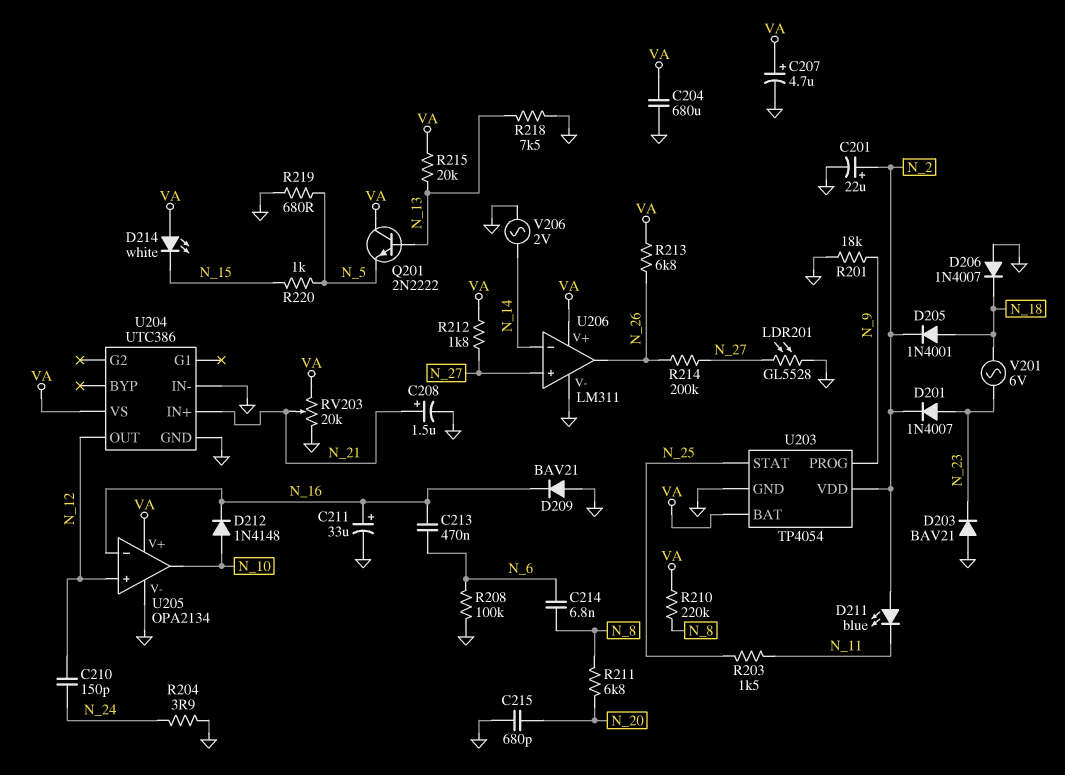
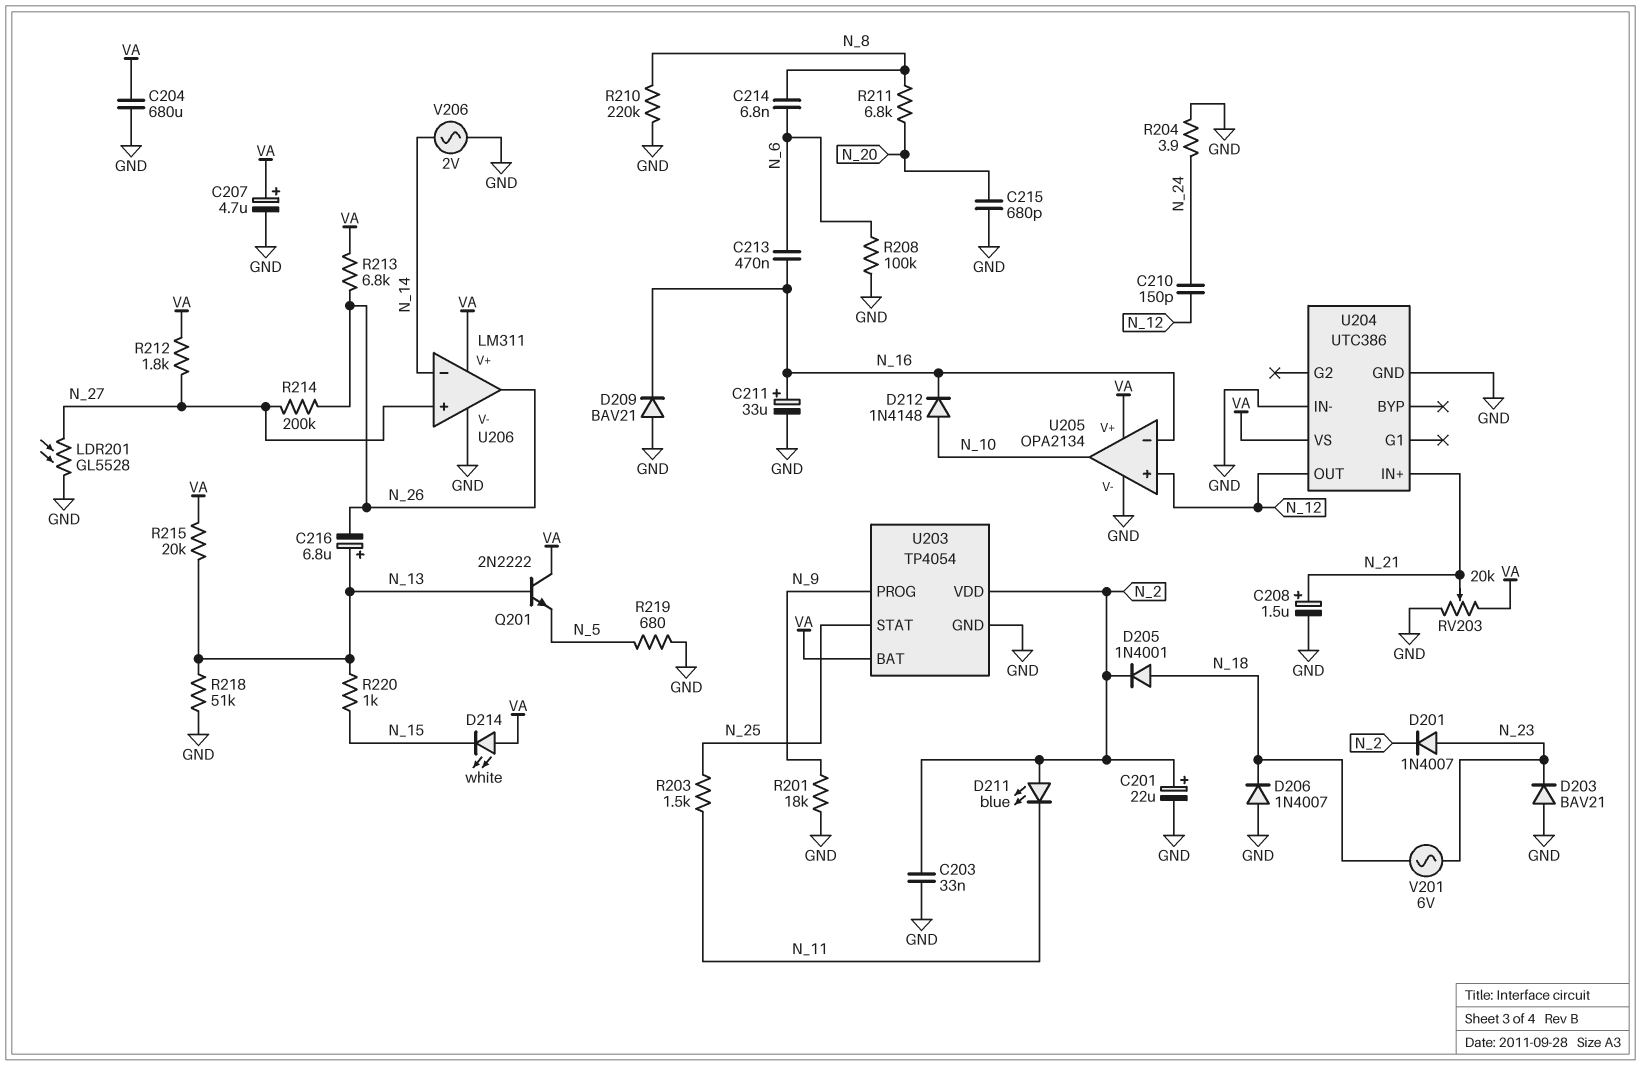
C203: none -> 33nF (GND, N_2)
C216: none -> 6.8uF (plus N_13, minus N_26)
R210: 220k (N_8, VA) -> 220k (GND, N_8)
R218: 7.5k (GND, N_13) -> 51k (GND, N_13)
R220: 1k (N_5, N_15) -> 1k (N_13, N_15)

